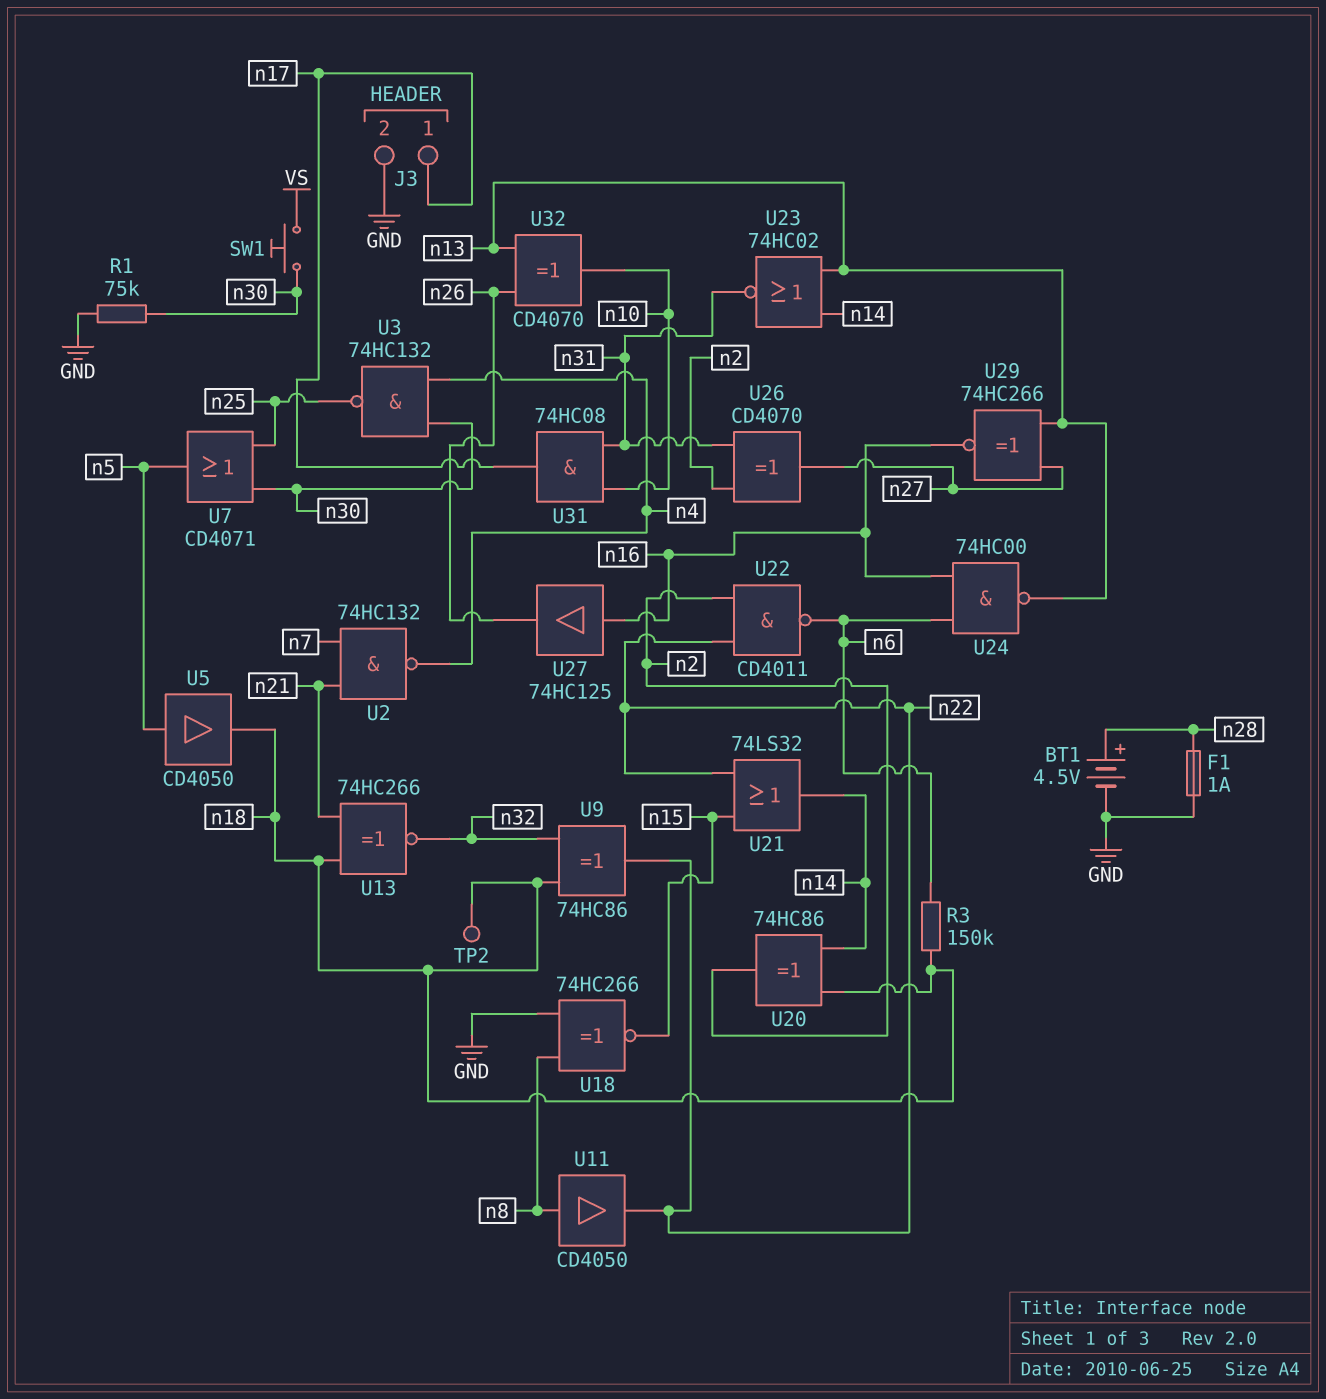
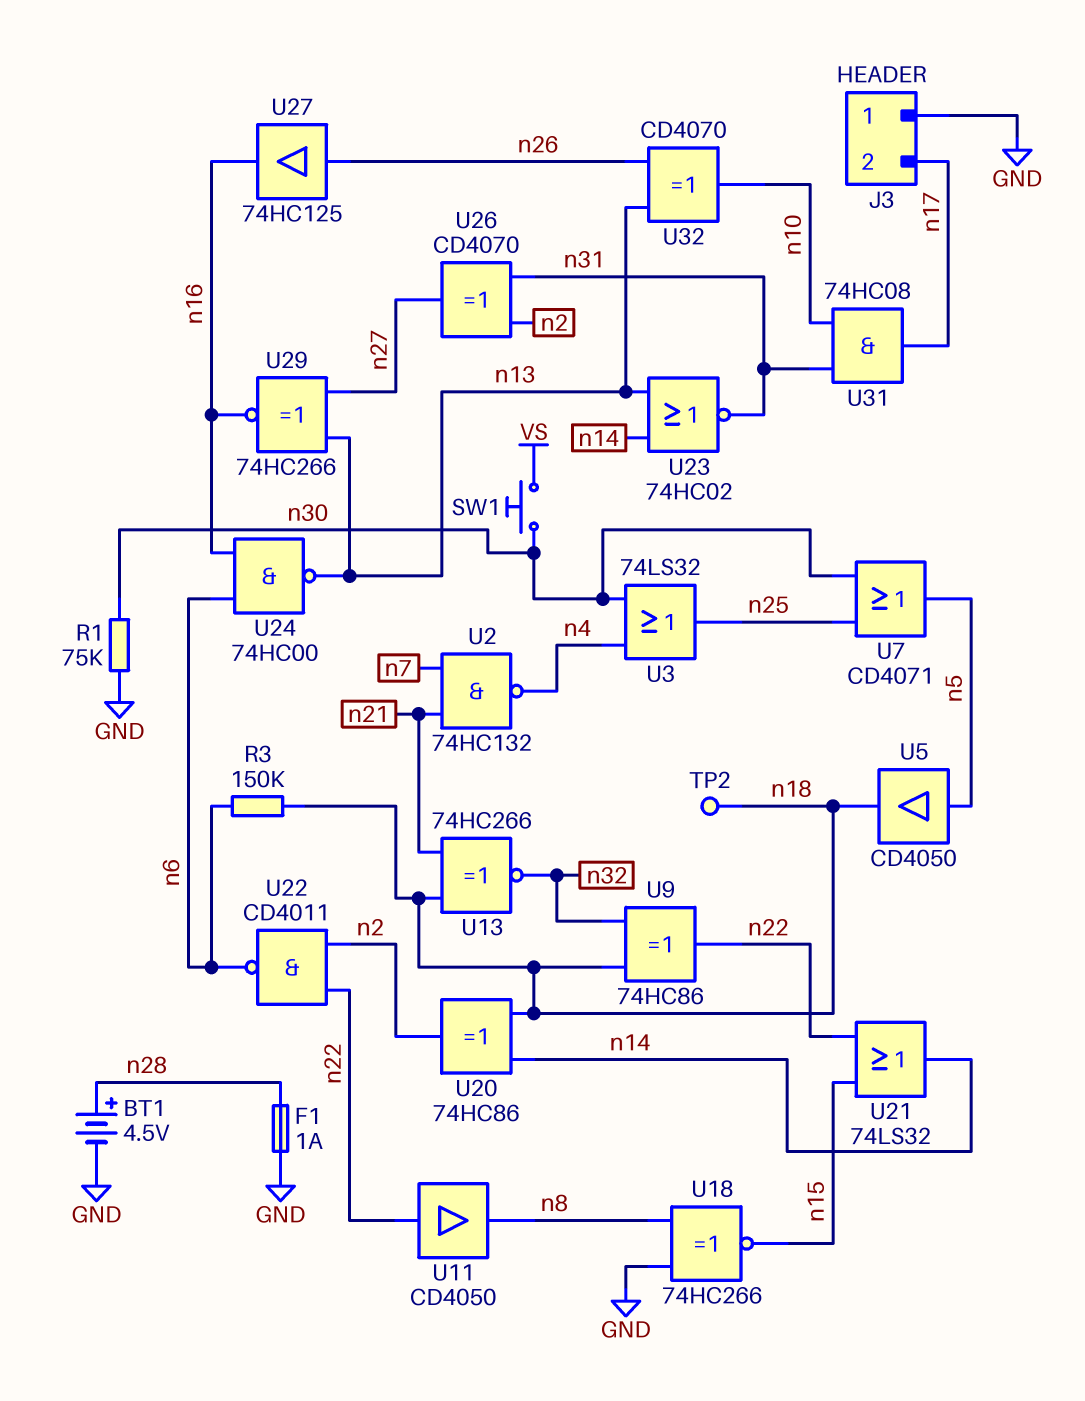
J3 pin 1: n17 -> GND
J3 pin 2: GND -> n17
U3: NAND 74HC132 (in n4, in n30, out n25) -> OR 74LS32 (in n4, in n30, out n25)
U11: buffer CD4050 (in n8, out n22) -> buffer CD4050 (in n22, out n8)
U27: buffer 74HC125 (in n16, out n26) -> buffer 74HC125 (in n26, out n16)

